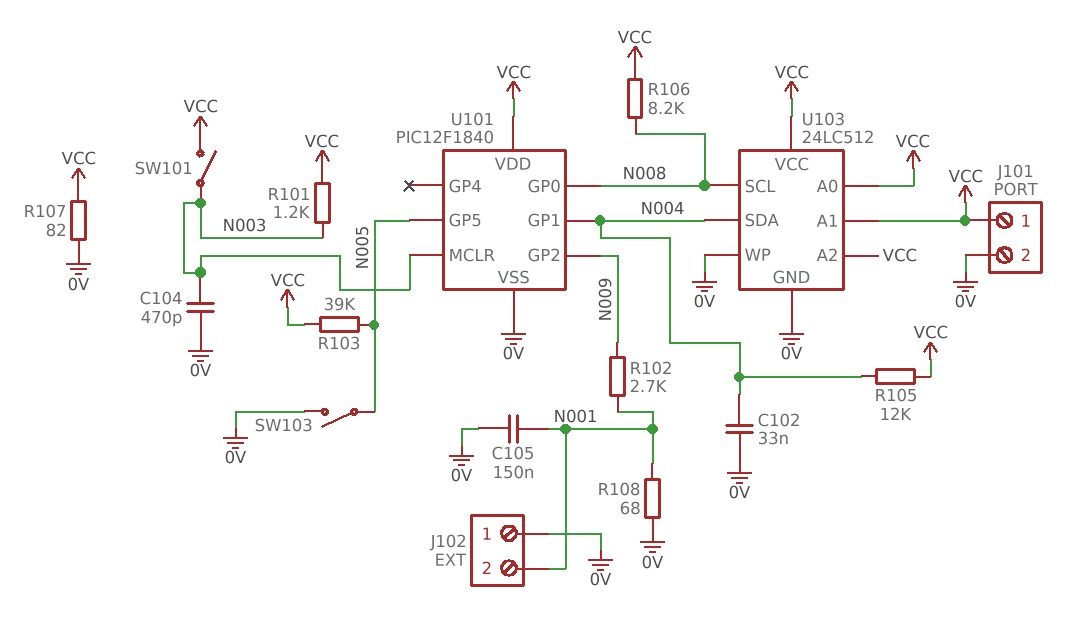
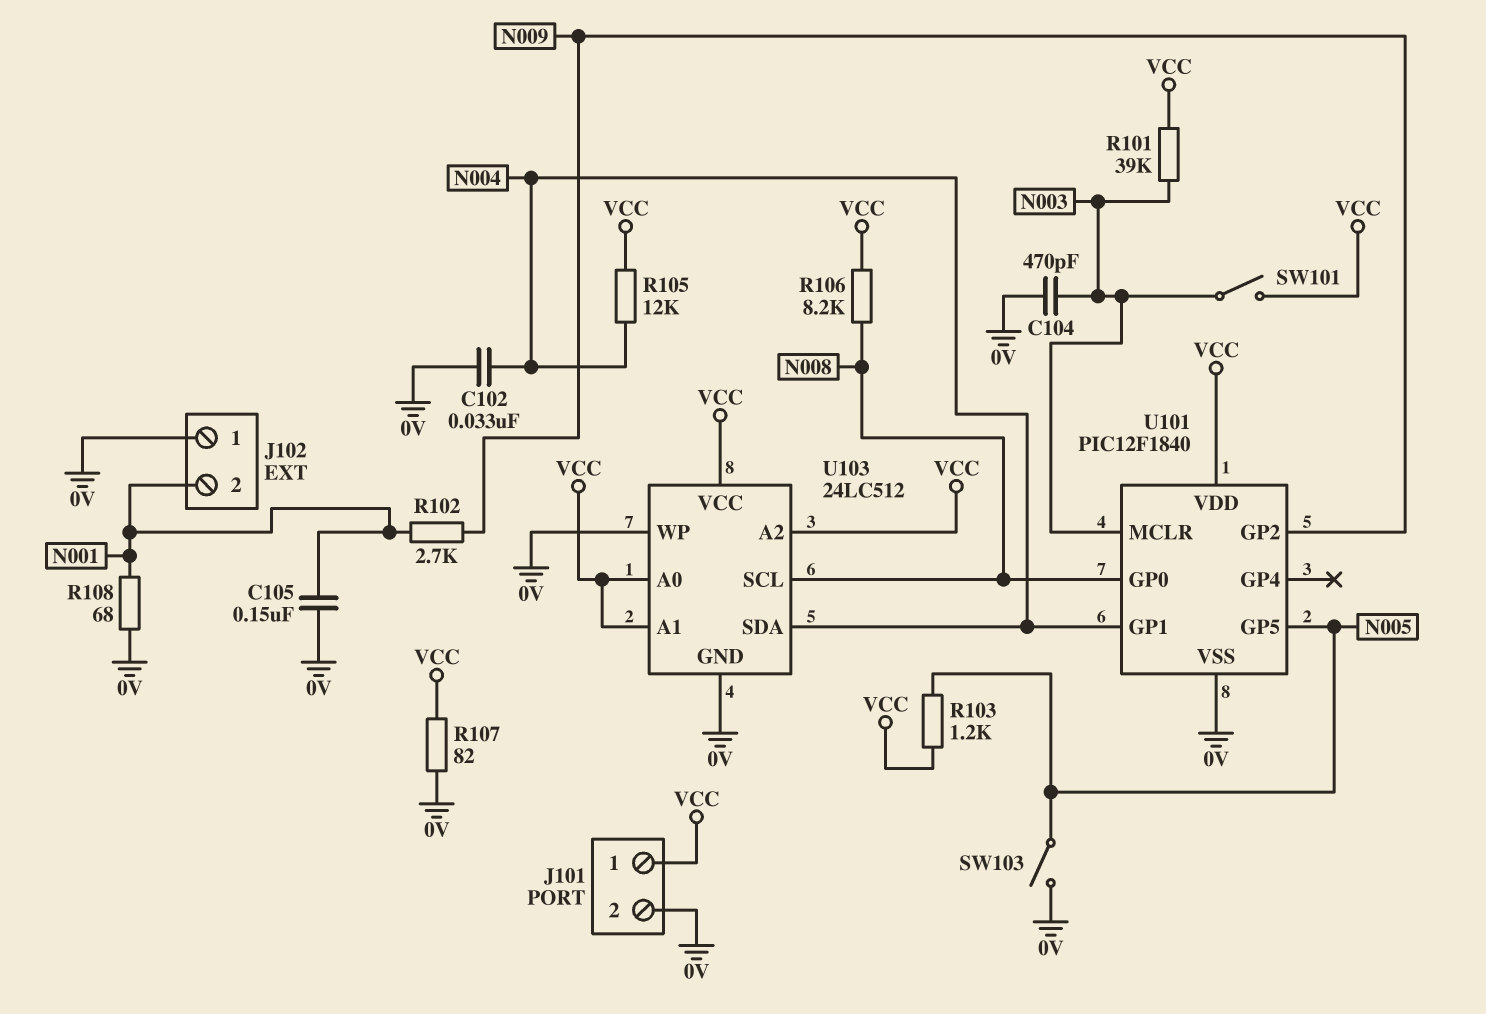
R101: 1.2k (N003, VCC) -> 39k (N003, VCC)
R103: 39k (N005, VCC) -> 1.2k (N005, VCC)

